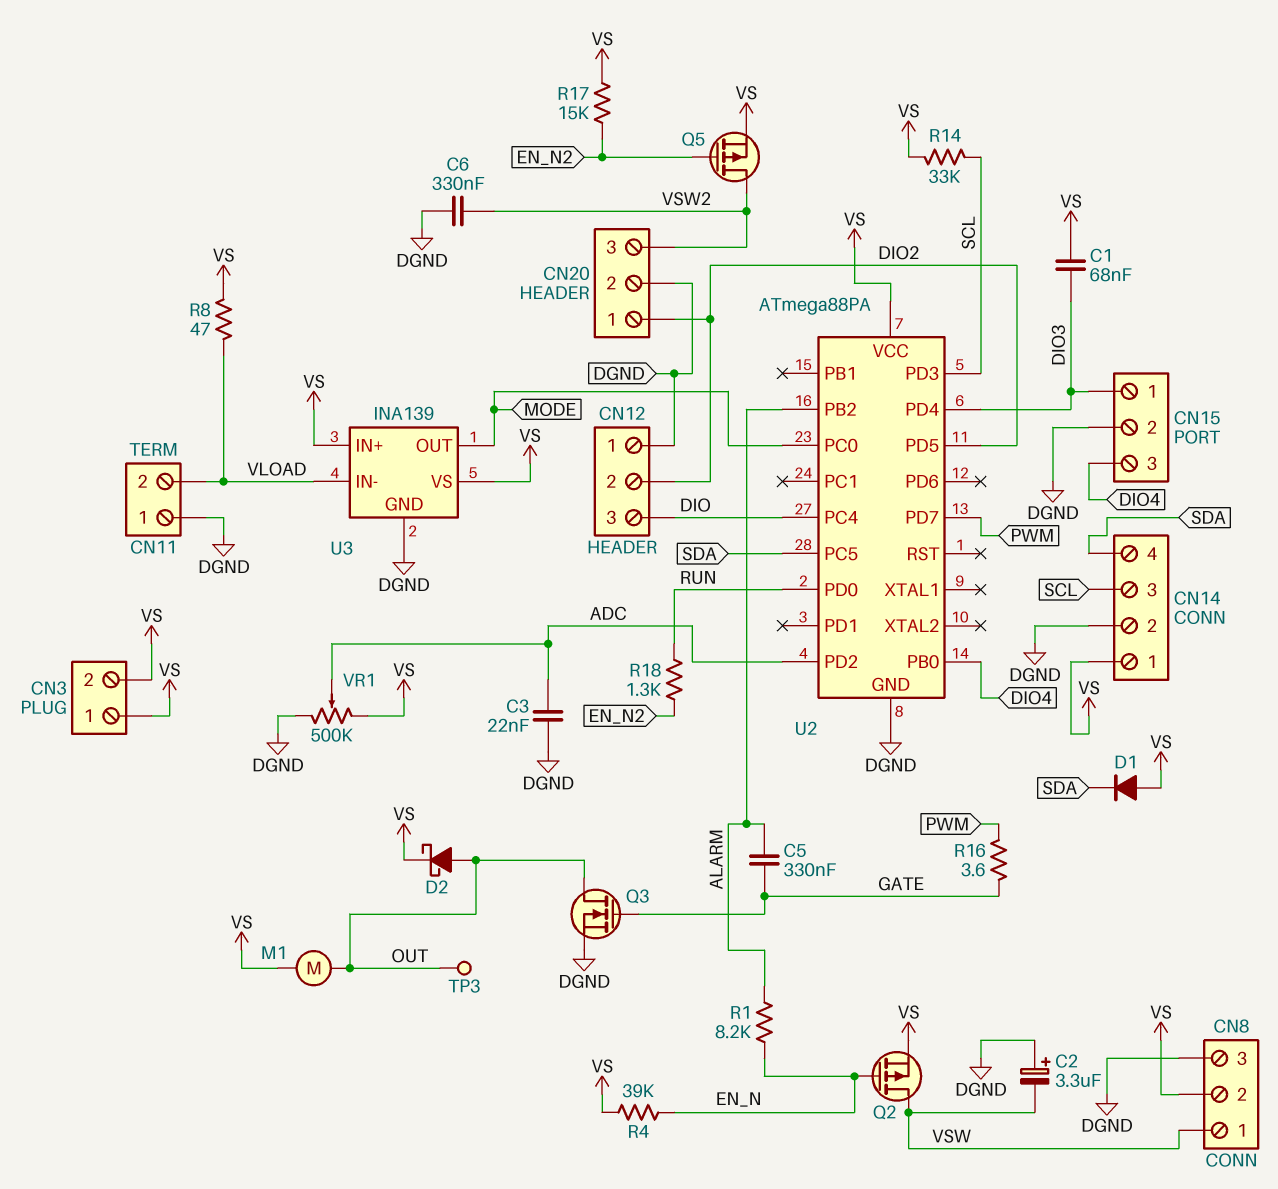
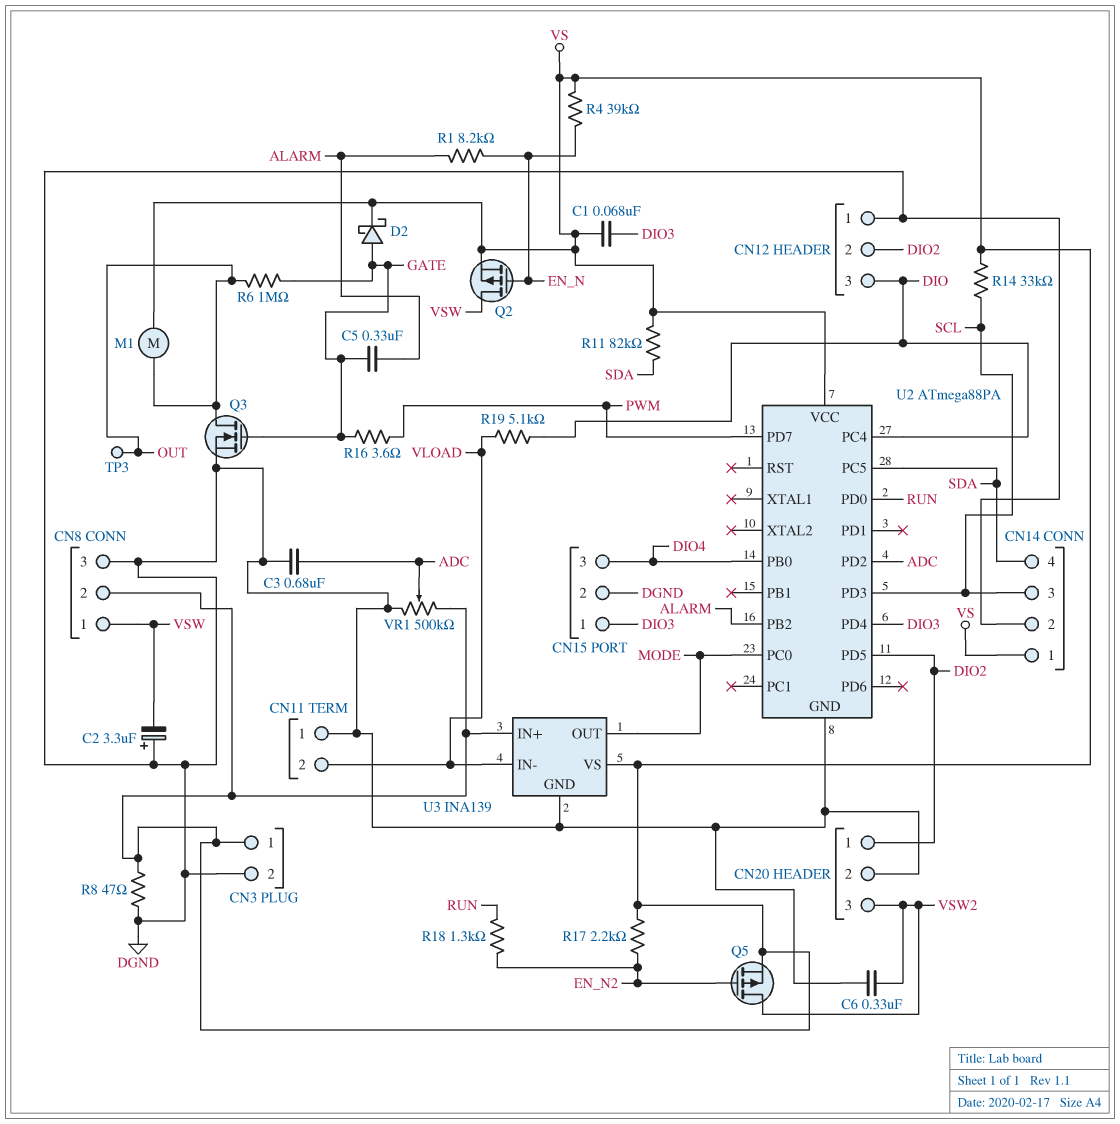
C3: 22nF (ADC, DGND) -> 680nF (ADC, DGND)
CN3 pin 2: VS -> DGND
D1: diode (A VS, K SDA) -> none
D2: schottky (A OUT, K VS) -> schottky (A GATE, K VS)
R6: none -> 1M (GATE, OUT)
R8: 47 (VLOAD, VS) -> 47 (DGND, VS)
R11: none -> 82k (SDA, VS)
R17: 15k (EN_N2, VS) -> 2.2k (EN_N2, VS)
R19: none -> 5.1k (DIO, VLOAD)

